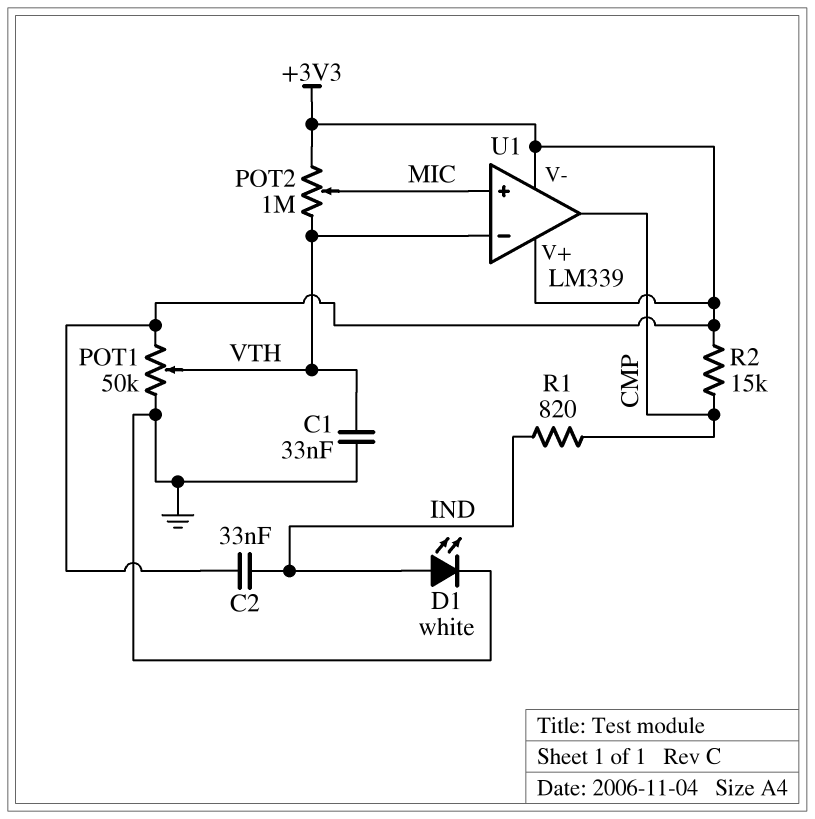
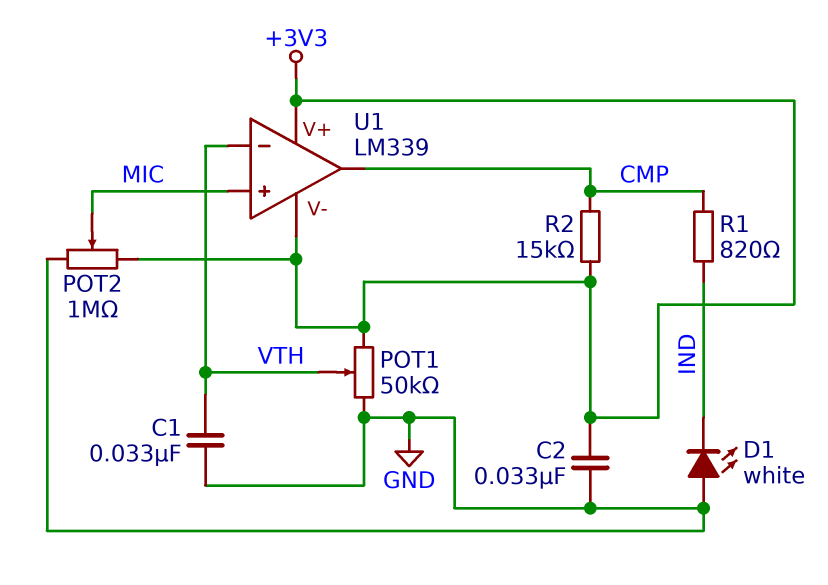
C2: 33nF (+3V3, IND) -> 33nF (+3V3, GND)
D1: LED white (A IND, K GND) -> LED white (A GND, K IND)
POT2: 1M (+3V3, VTH, wiper MIC) -> 1M (+3V3, GND, wiper MIC)

